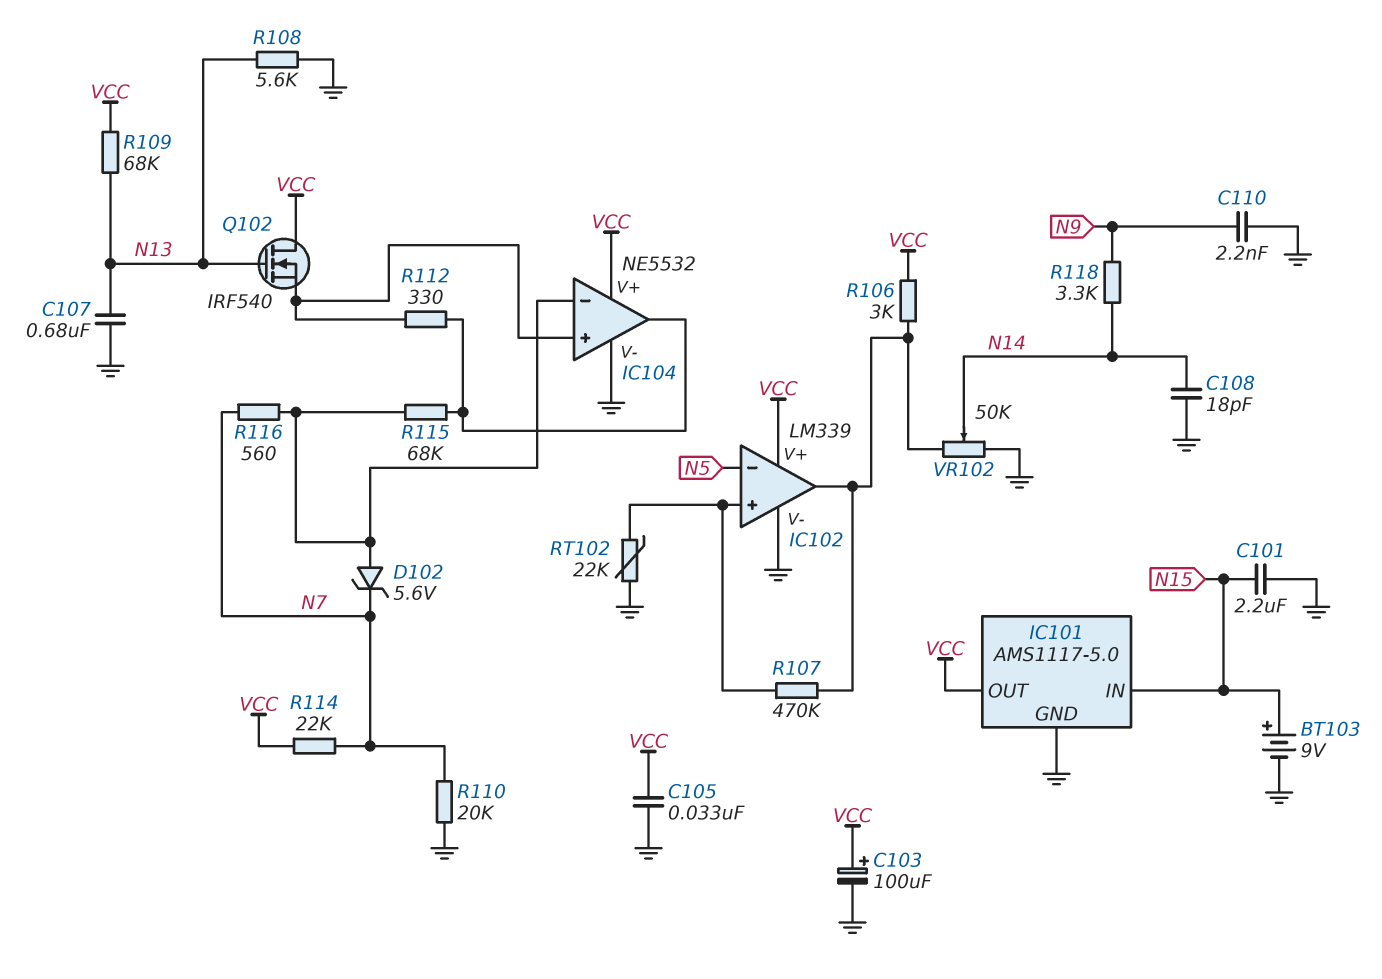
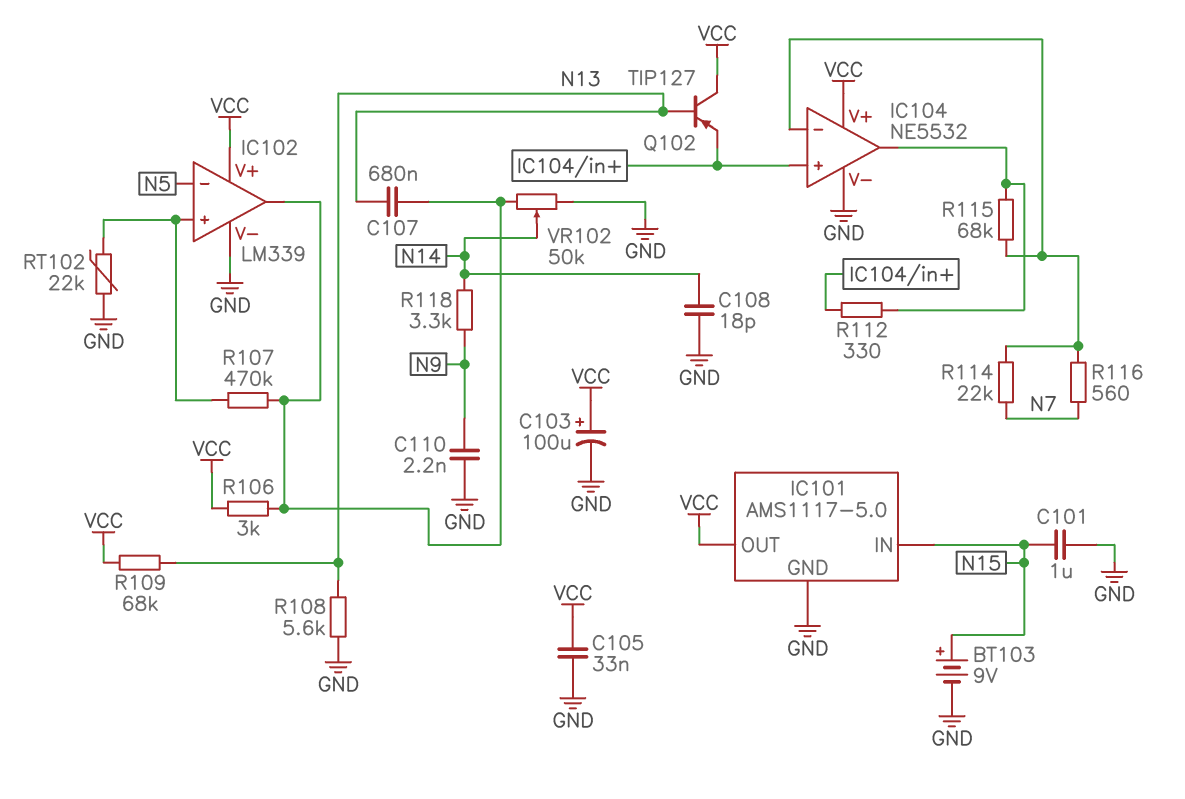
C101: 2.2uF (GND, N15) -> 1uF (GND, N15)
C107: 680nF (GND, N13) -> 680nF (IC102/out, N13)
D102: zener 5.6V (A IC104/in-, K N7) -> none
Q102: NMOS IRF540 (G N13, D VCC, S IC104/in+) -> PNP TIP127 (B N13, C VCC, E IC104/in+)
R110: 20k (GND, N7) -> none
R114: 22k (N7, VCC) -> 22k (IC104/in-, N7)

